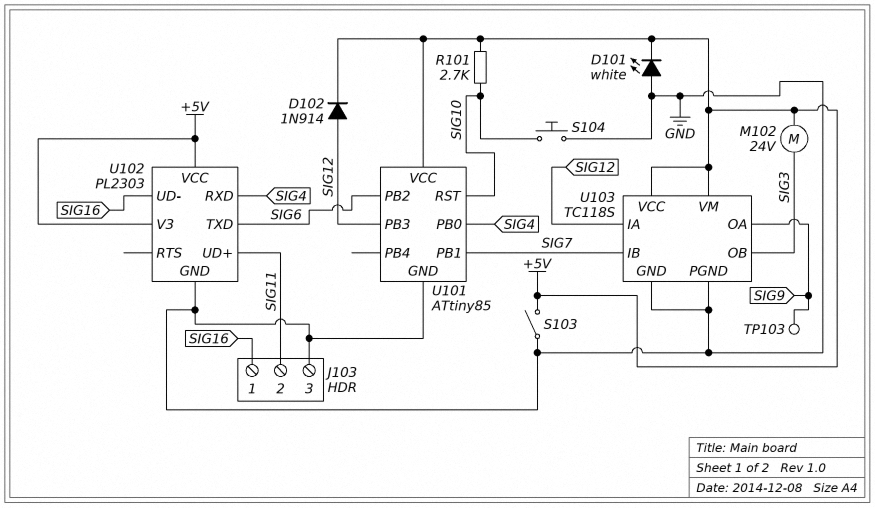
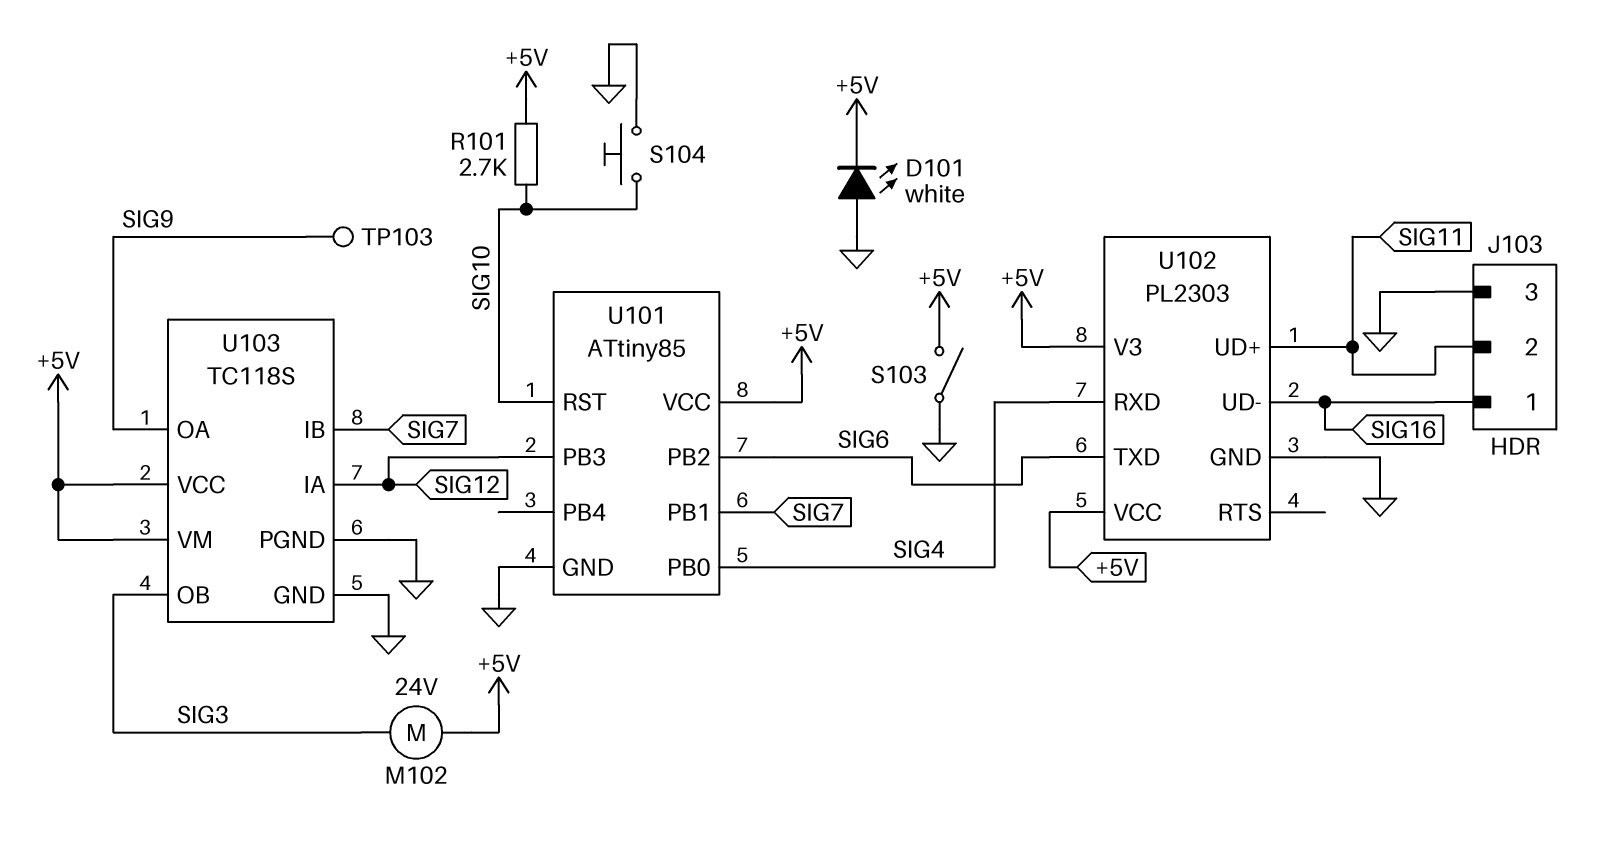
D102: diode 1N914 (A SIG12, K +5V) -> none

